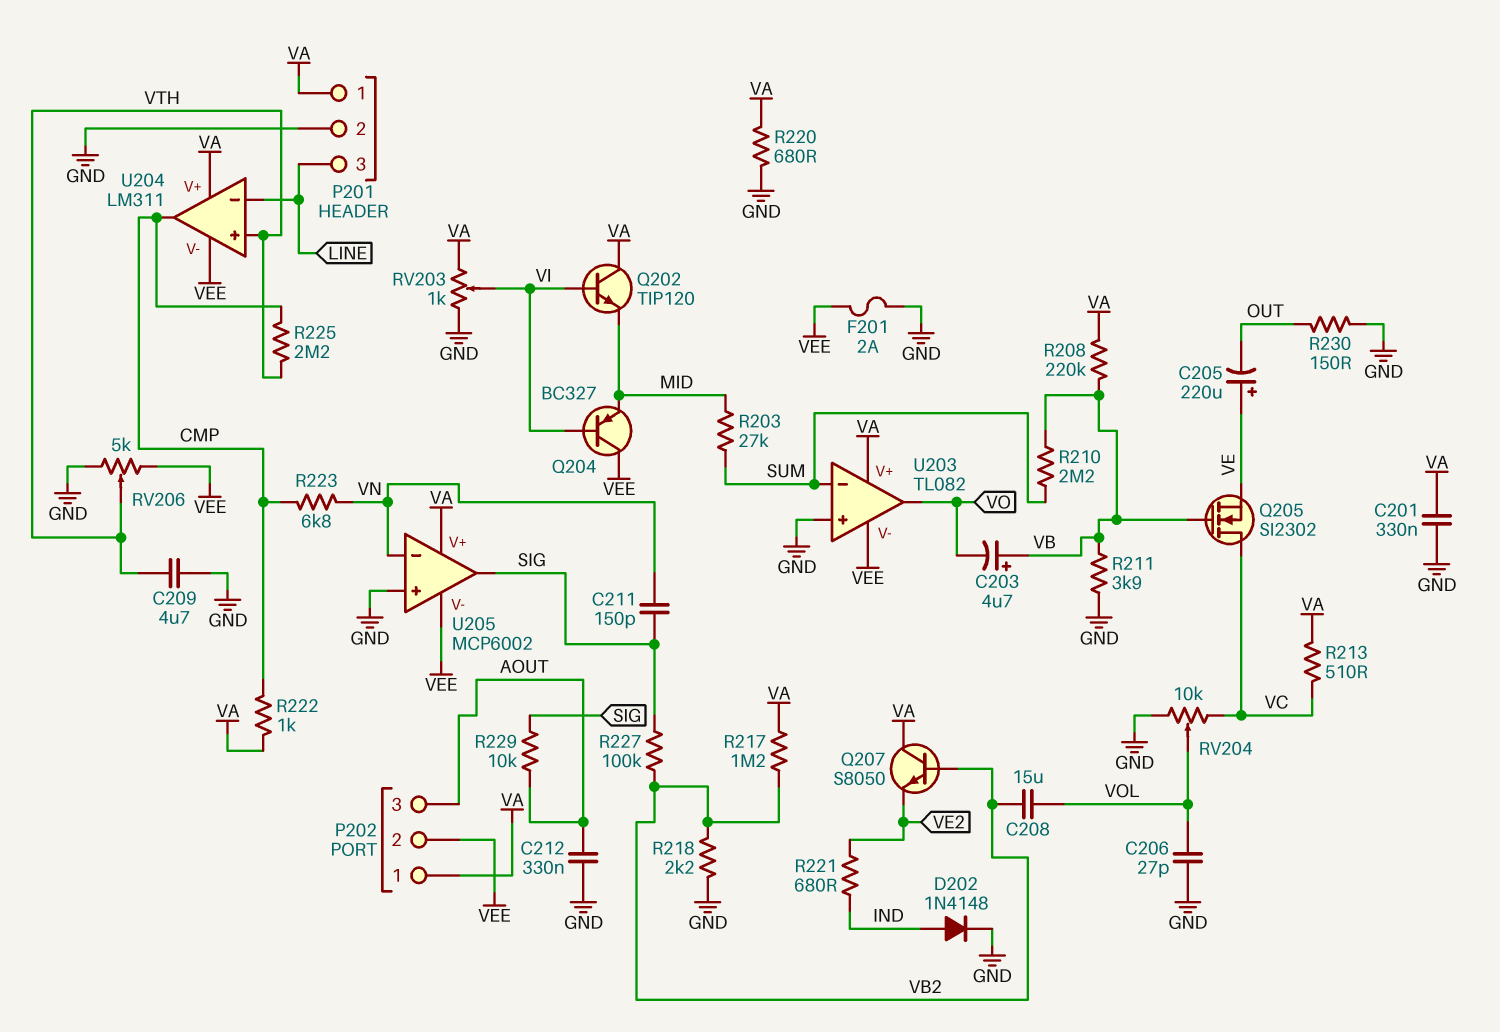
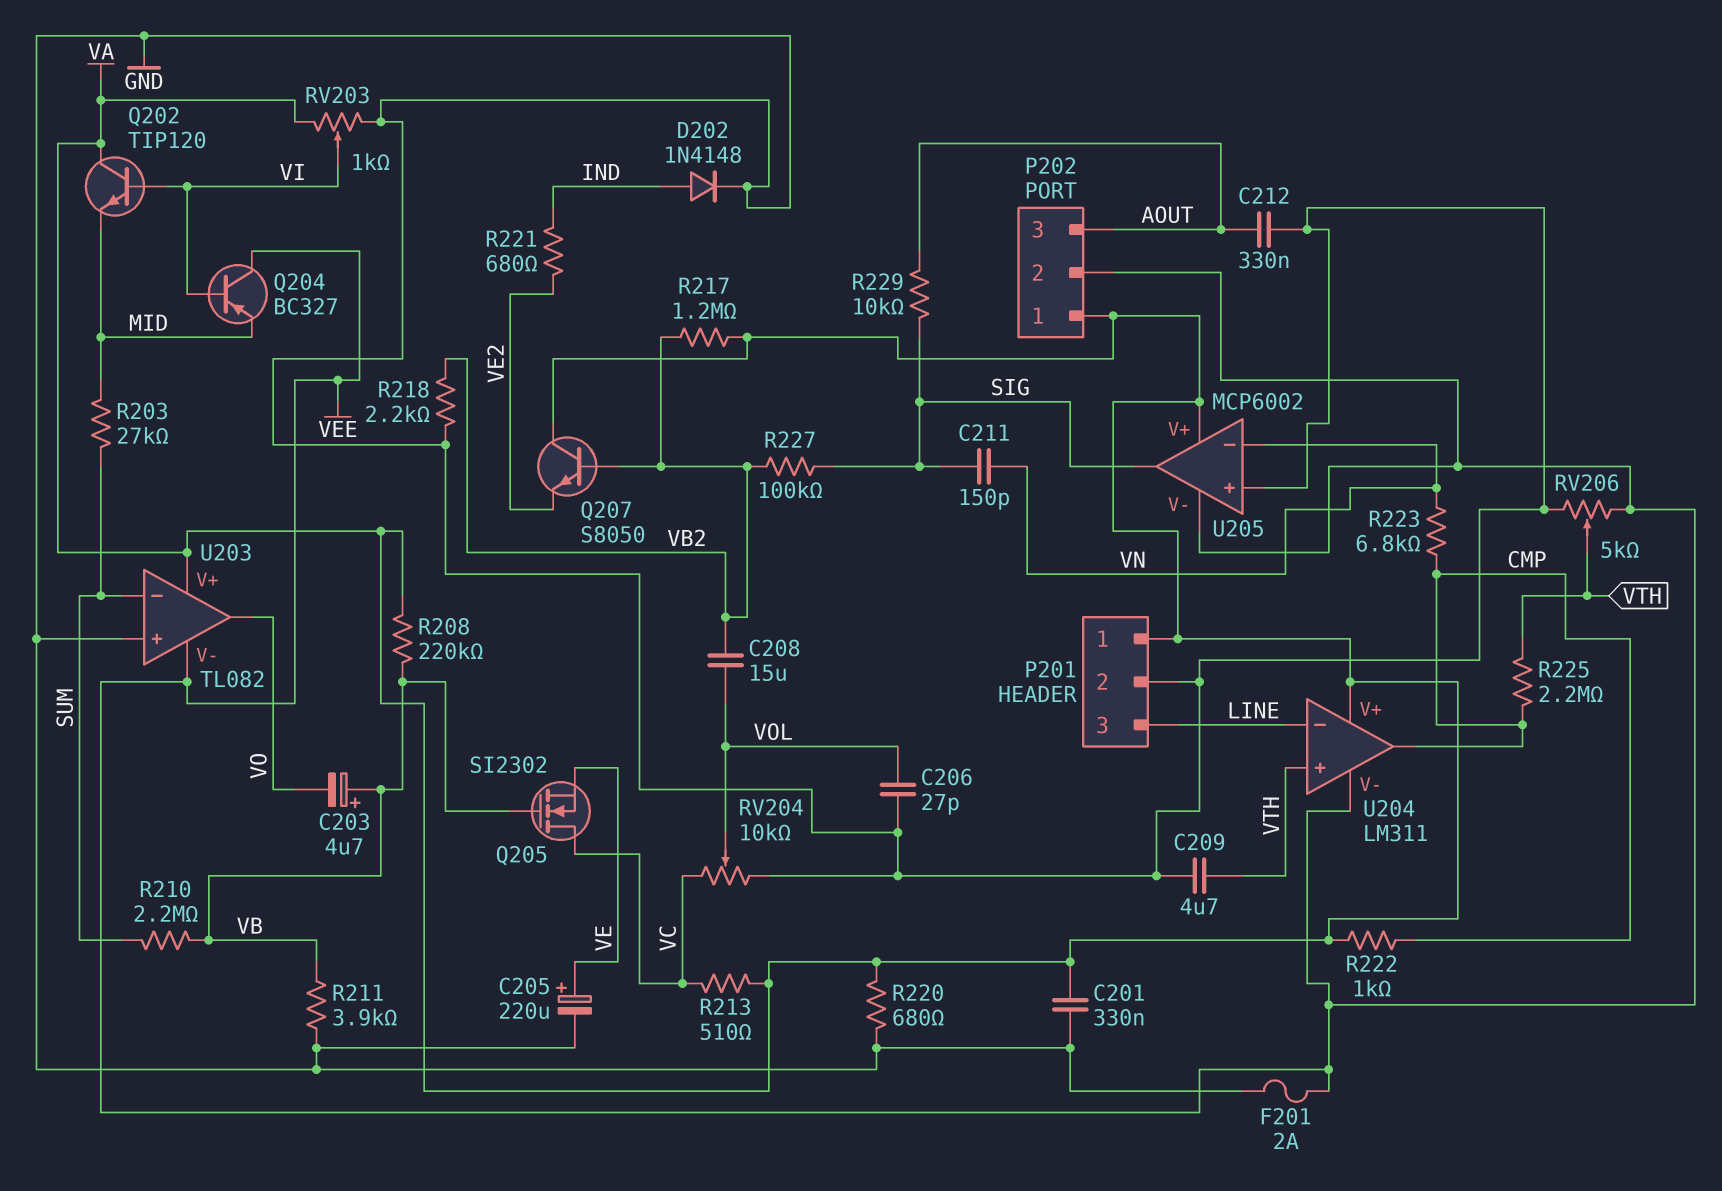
C205: 220uF (plus VE, minus OUT) -> 220uF (plus VE, minus GND)
R230: 150 (GND, OUT) -> none

